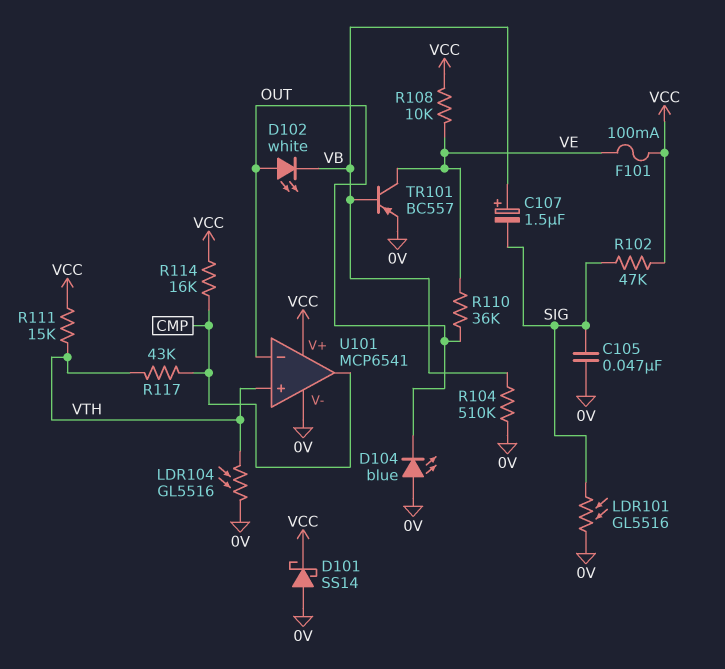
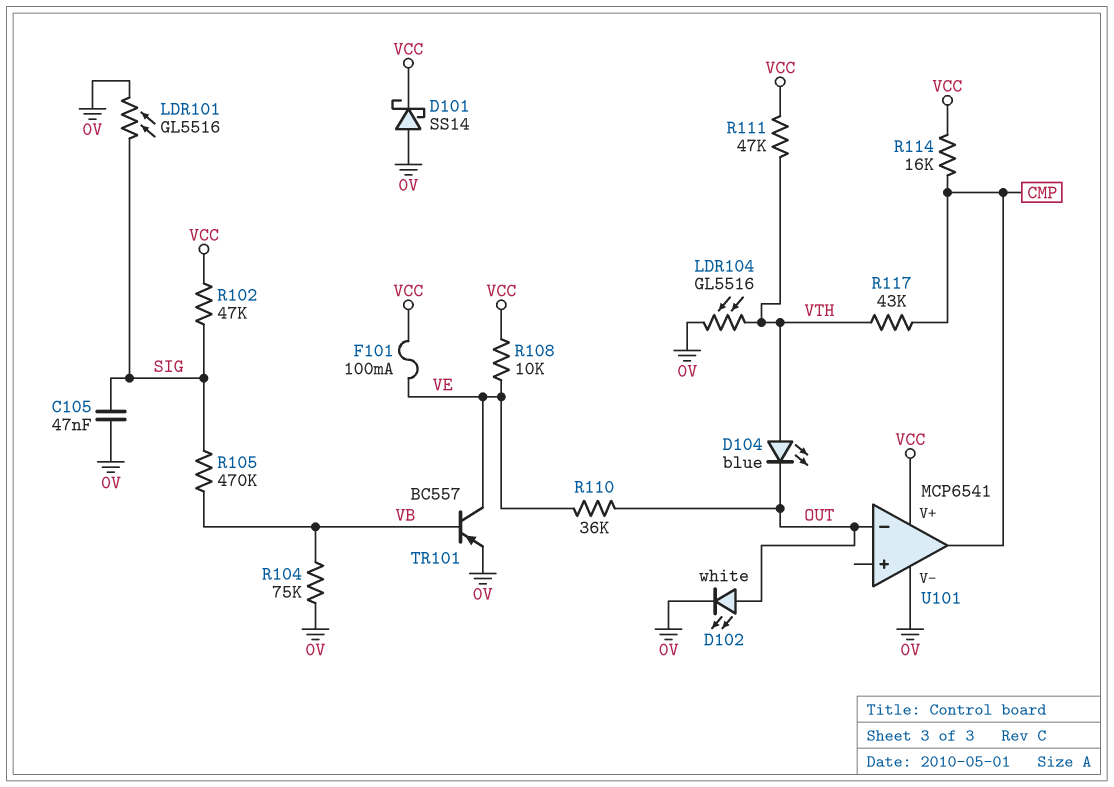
C107: 1.5uF (plus VB, minus SIG) -> none
D102: LED white (A OUT, K VB) -> LED white (A OUT, K 0V)
D104: LED blue (A 0V, K OUT) -> LED blue (A VTH, K OUT)
R104: 510k (0V, VB) -> 75k (0V, VB)
R105: none -> 470k (SIG, VB)
R111: 15k (VCC, VTH) -> 47k (VCC, VTH)
U101 pin in+: VTH -> none

